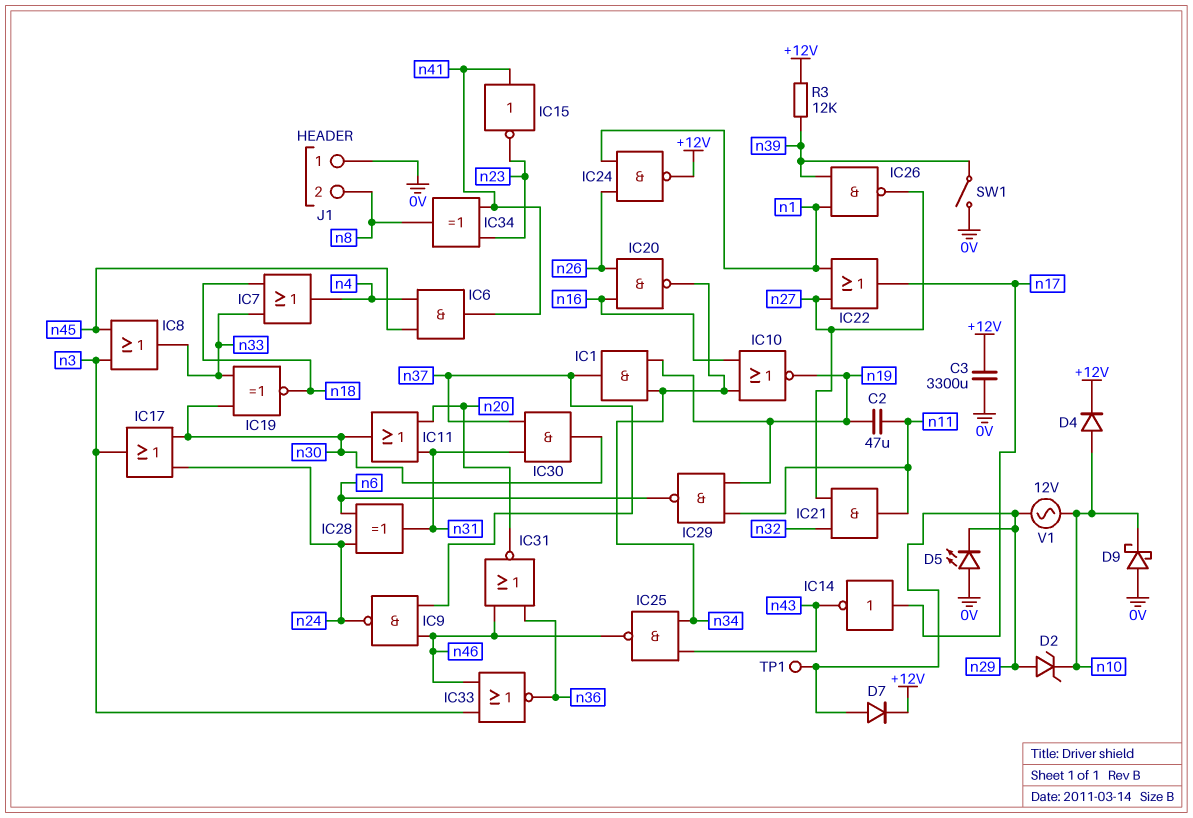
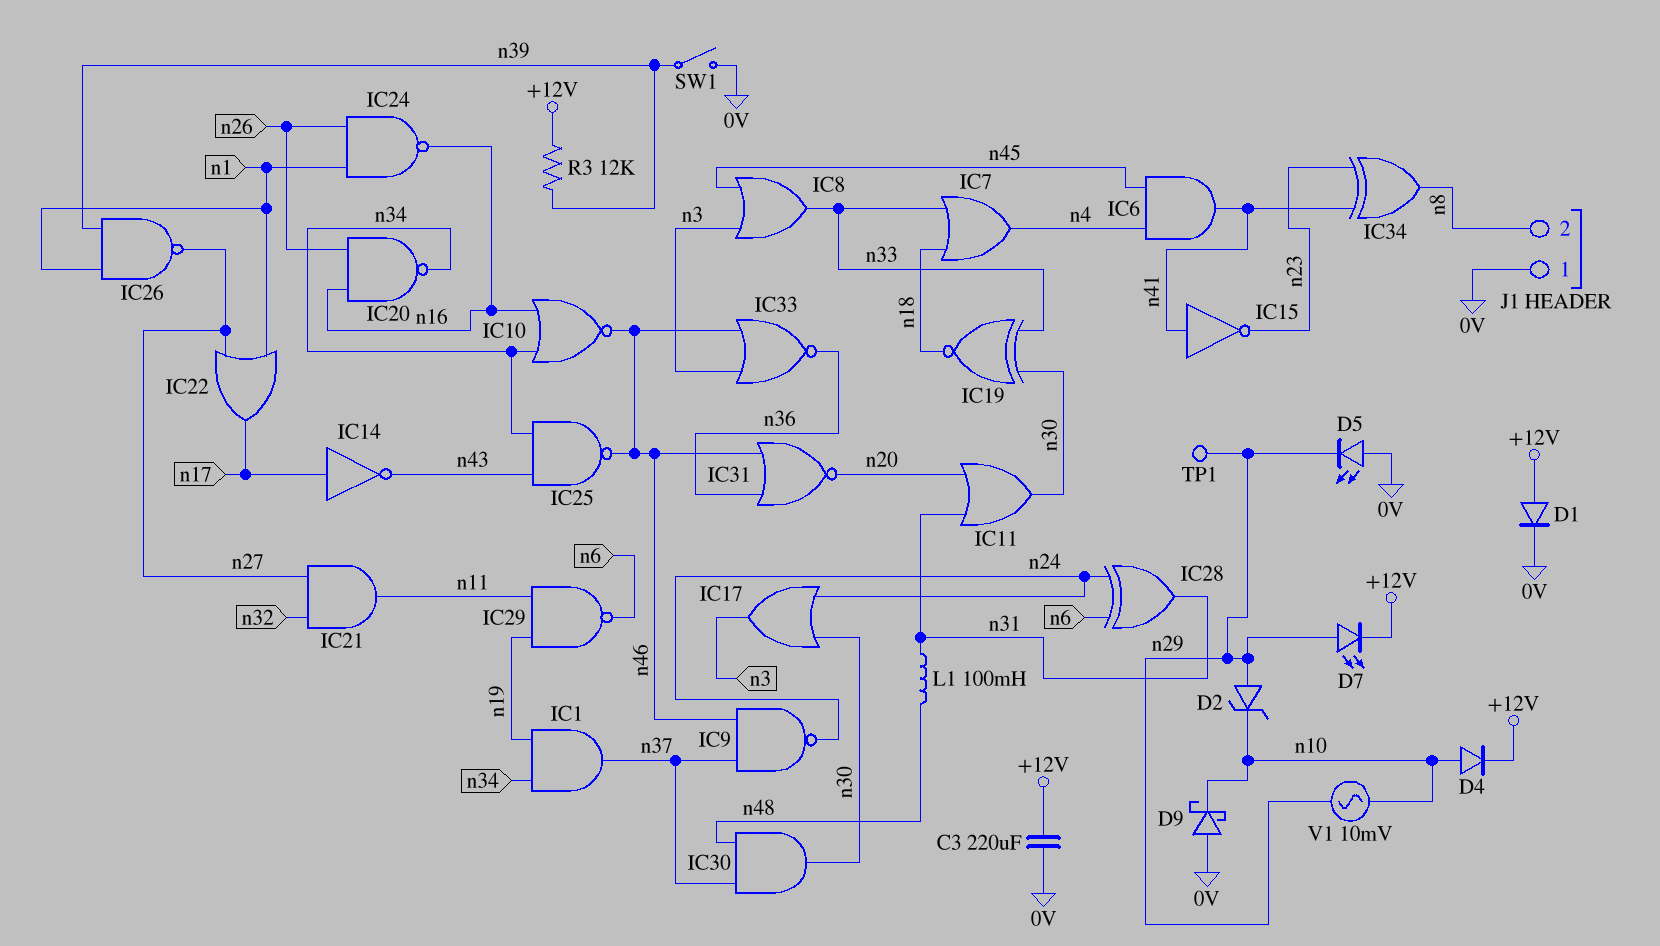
C2: 47uF (n11, n19) -> none
C3: 3300uF (+12V, 0V) -> 220uF (+12V, 0V)
D1: none -> diode (A +12V, K 0V)
D7: diode (A n29, K +12V) -> LED (A n29, K +12V)
IC10: NOR (in n16, in n34, out n19) -> NOR (in n16, in n34, out n46)
IC24: NAND (in n1, in n26, out +12V) -> NAND (in n1, in n26, out n16)
IC30: AND (in n31, in n37, out n30) -> AND (in n37, in n48, out n30)
L1: none -> 100mH (n31, n48)
V1: AC 12V (n10, n29) -> AC 10mV (n10, n29)

